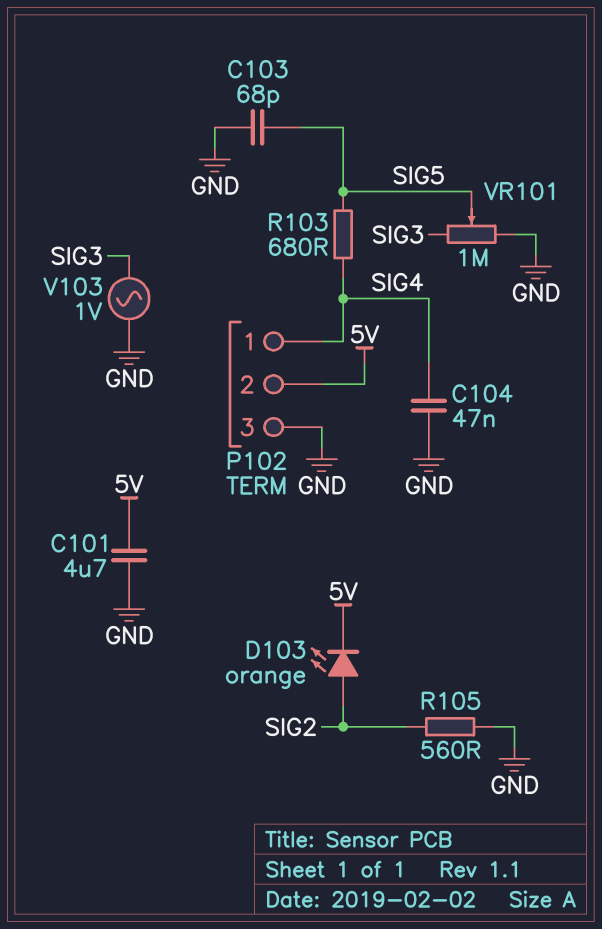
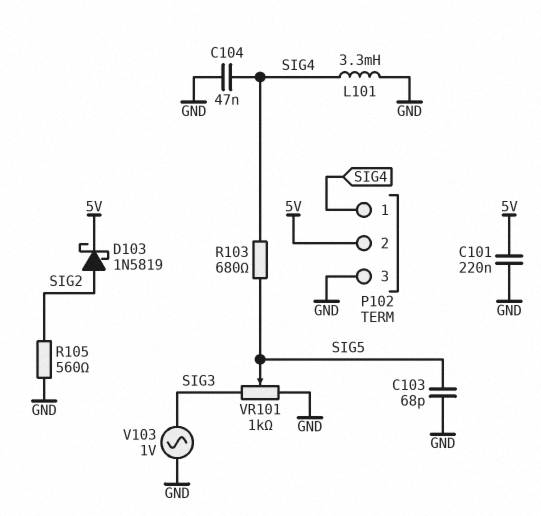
C101: 4.7uF (5V, GND) -> 220nF (5V, GND)
D103: LED orange (A SIG2, K 5V) -> schottky 1N5819 (A SIG2, K 5V)
L101: none -> 3.3mH (GND, SIG4)
VR101: 1M (GND, SIG3, wiper SIG5) -> 1k (GND, SIG3, wiper SIG5)

